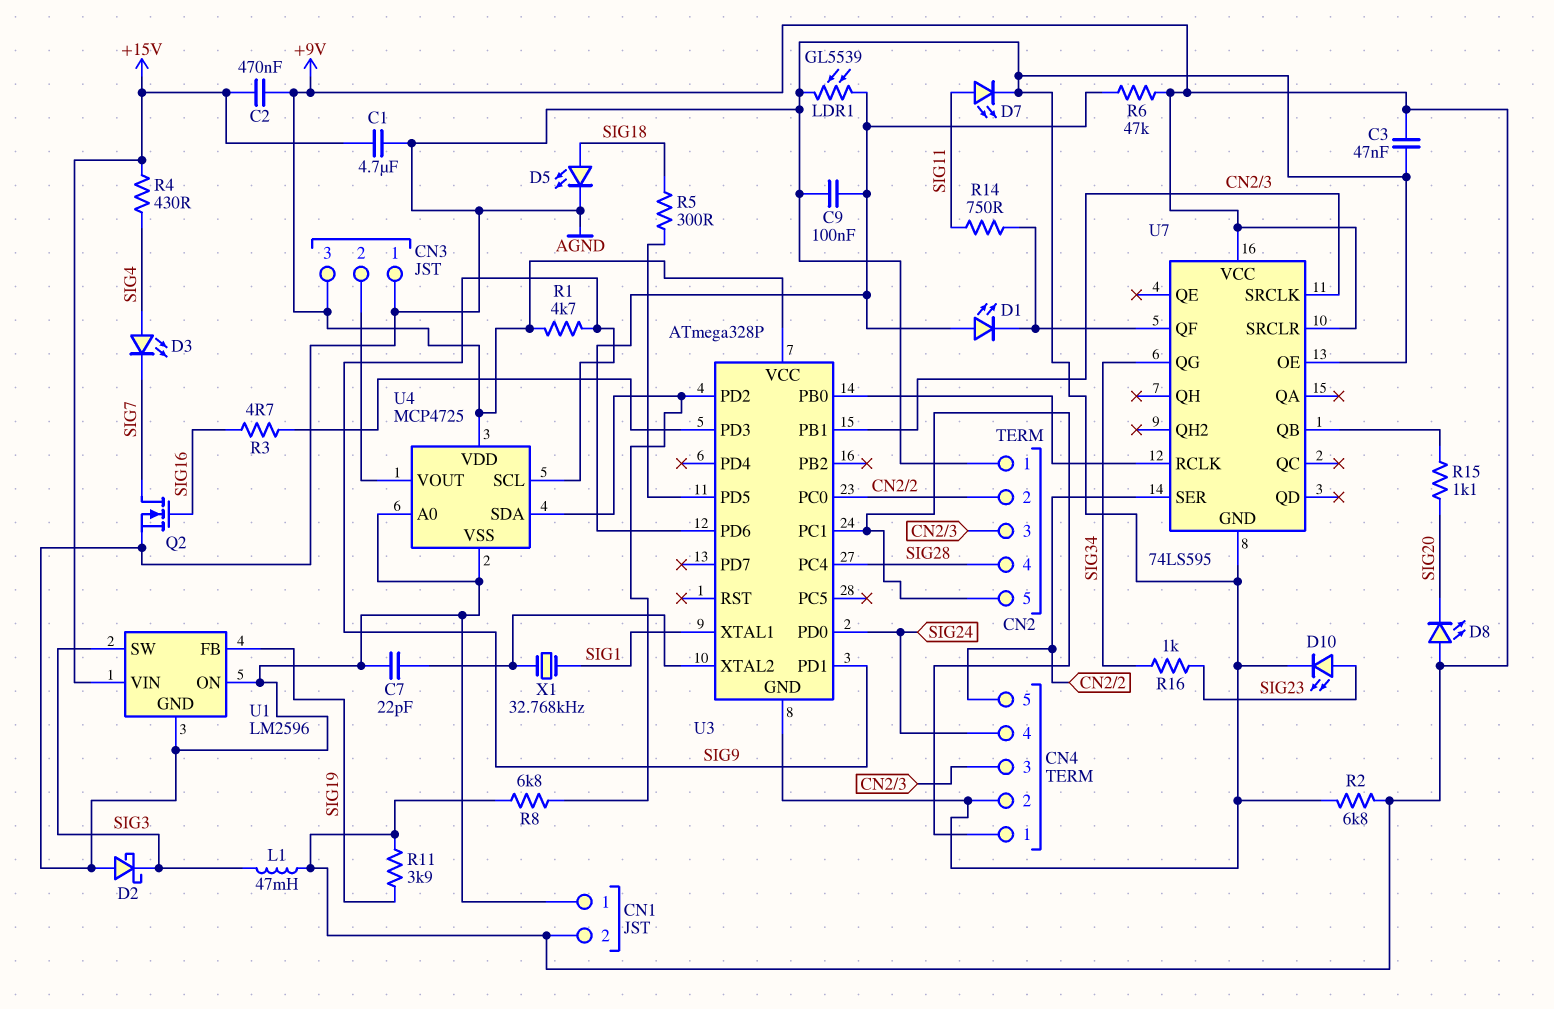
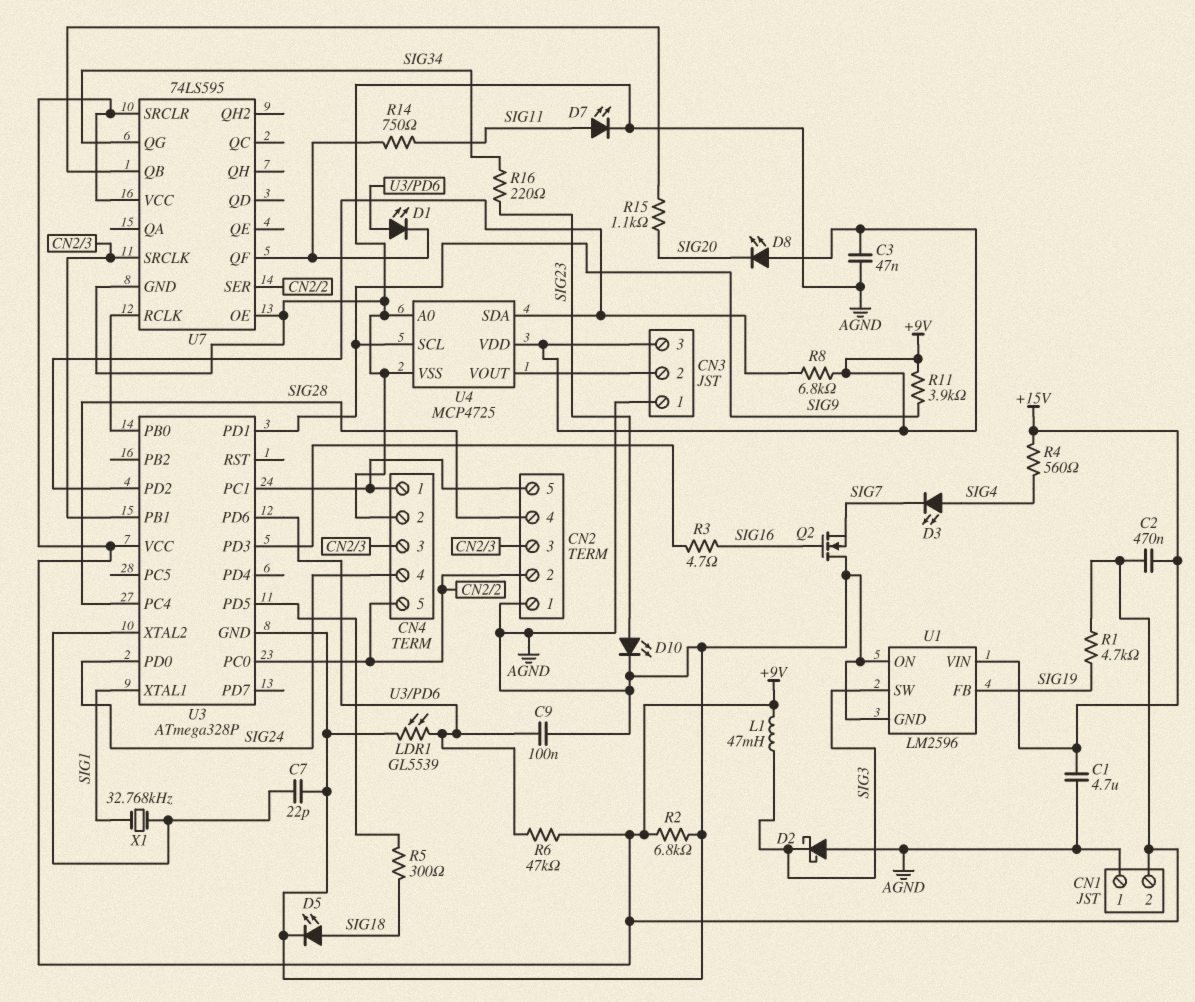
Q2: NMOS (G SIG16, D SIG7, S AGND) -> NMOS (G SIG16, D AGND, S SIG7)
R1: 4.7k (+9V, SIG9) -> 4.7k (+9V, SIG19)
R4: 430 (+15V, SIG4) -> 560 (+15V, SIG4)
R11: 3.9k (+9V, SIG19) -> 3.9k (+9V, SIG9)
R16: 1k (SIG23, SIG34) -> 220 (SIG23, SIG34)

